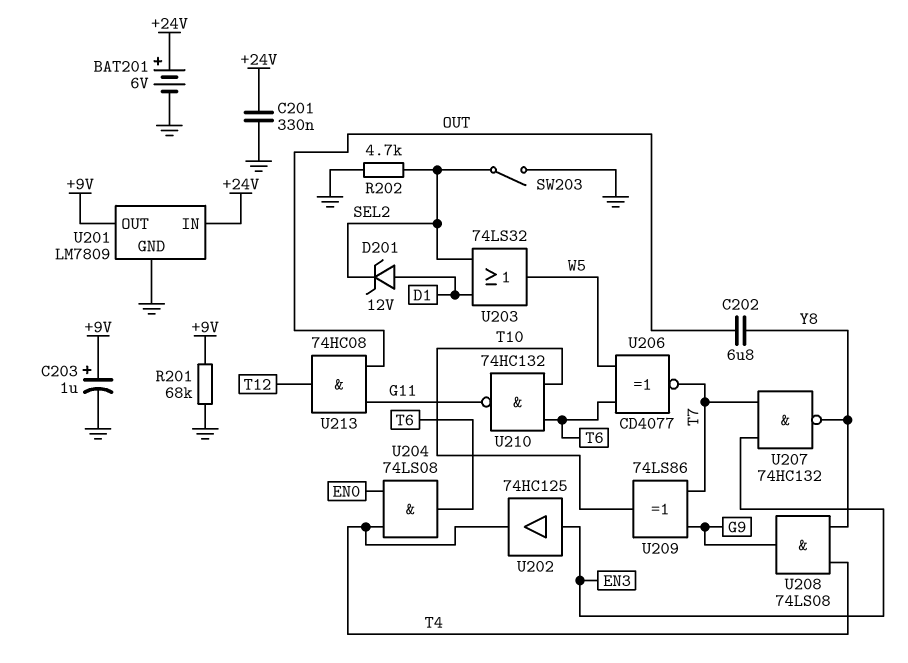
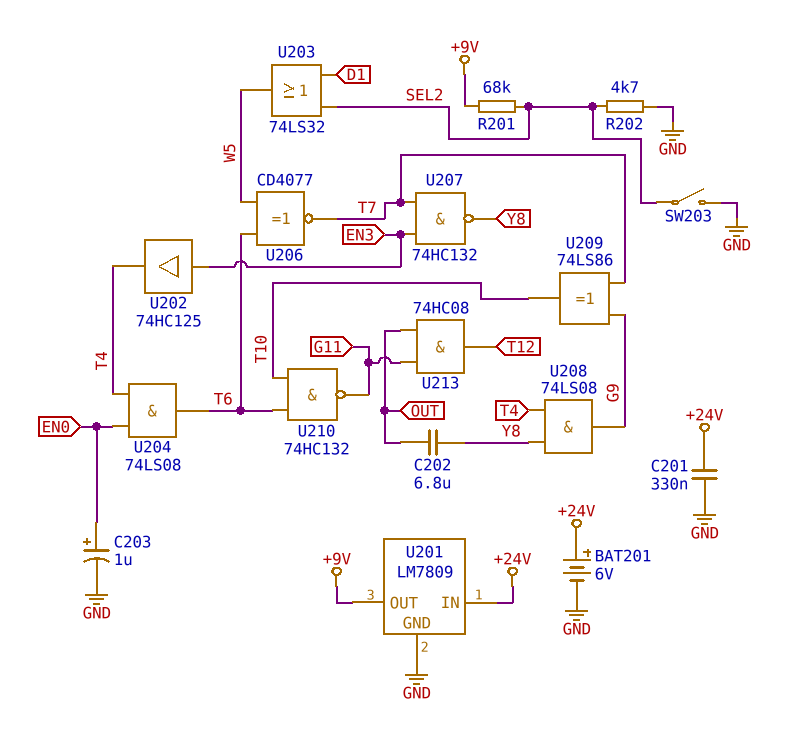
C203: 1uF (plus +9V, minus GND) -> 1uF (plus EN0, minus GND)
D201: zener 12V (A D1, K SEL2) -> none
R201: 68k (+9V, GND) -> 68k (+9V, SEL2)

